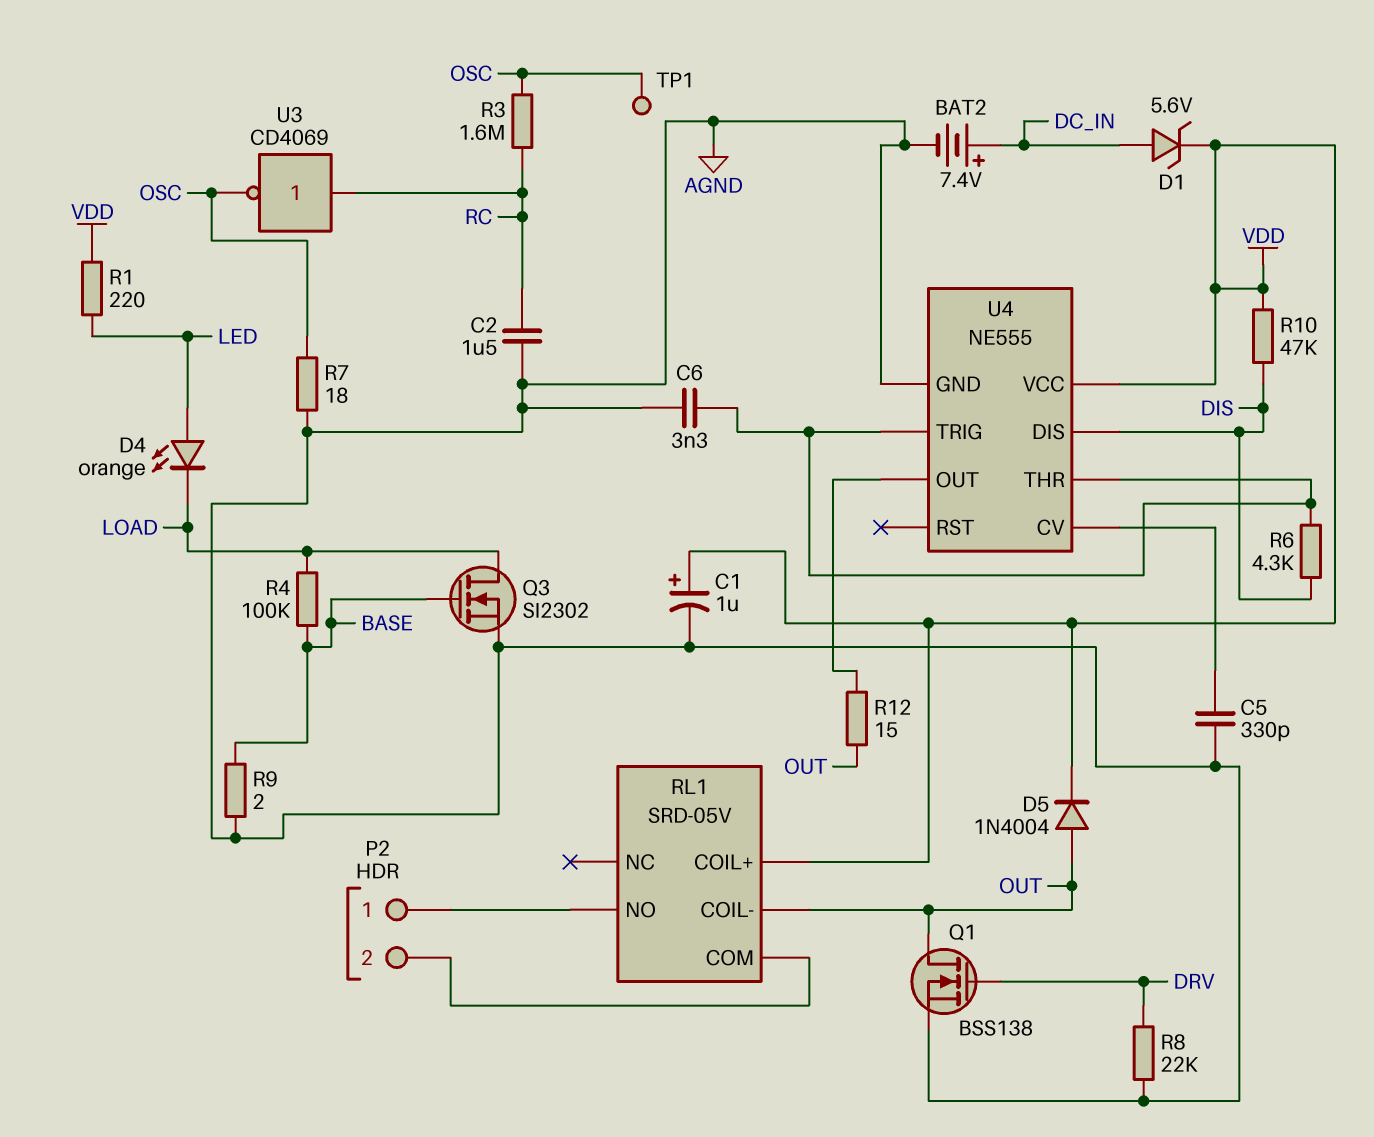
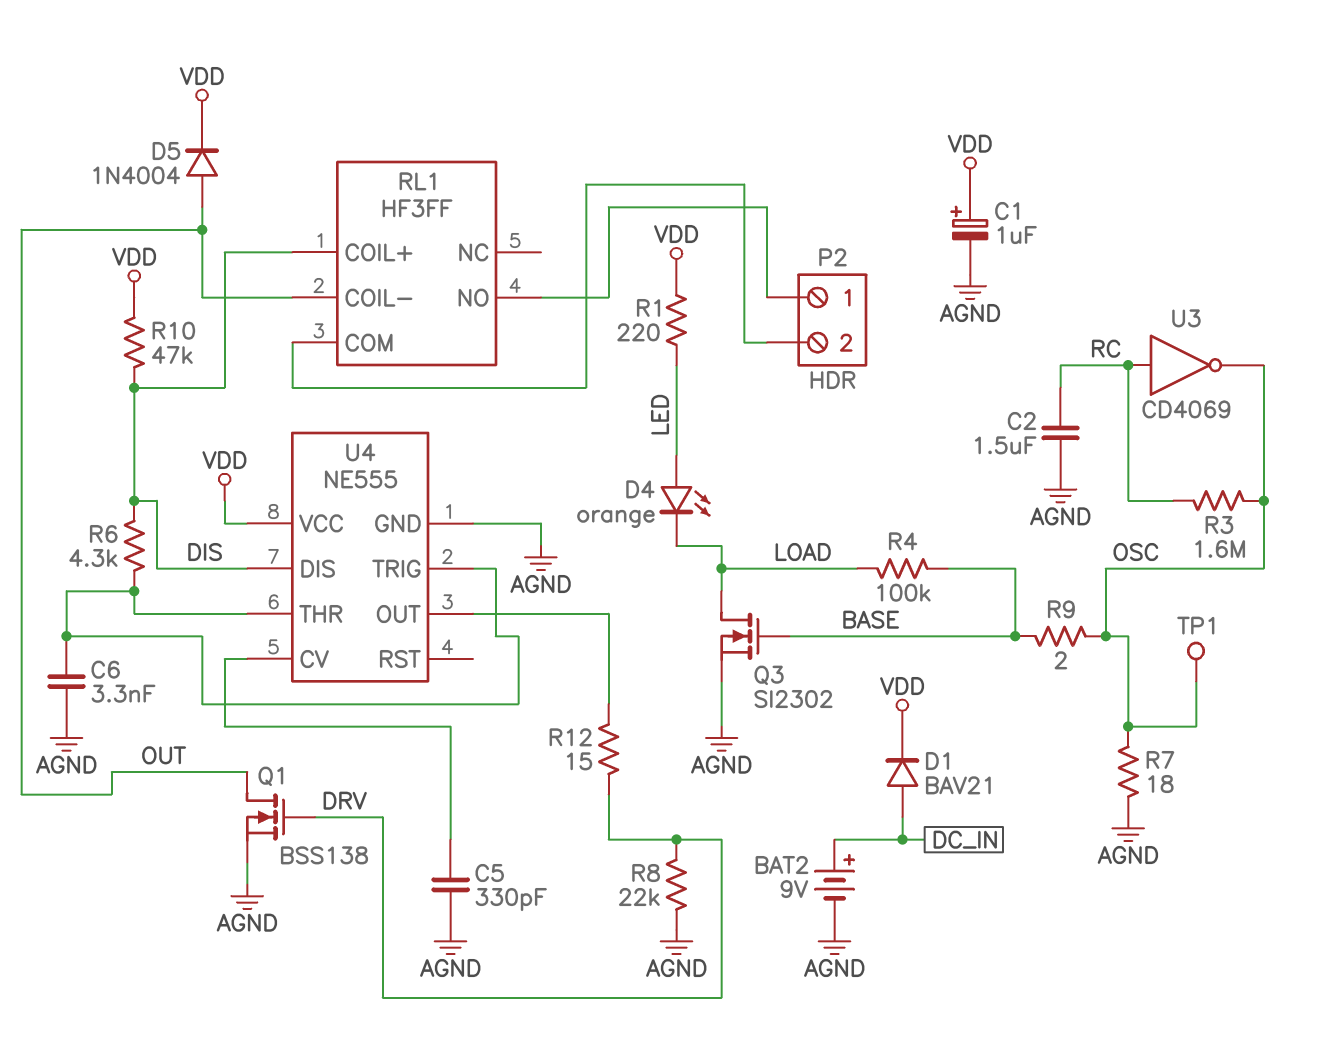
BAT2: 7.4V (plus DC_IN, minus AGND) -> 9V (plus DC_IN, minus AGND)
D1: zener 5.6V (A DC_IN, K VDD) -> diode BAV21 (A DC_IN, K VDD)
R9: 2 (AGND, BASE) -> 2 (BASE, OSC)
R12: 15 (OUT, U4/OUT) -> 15 (DRV, U4/OUT)
RL1: SRD-05V -> HF3FF
RL1 pin COIL+: VDD -> DIS

